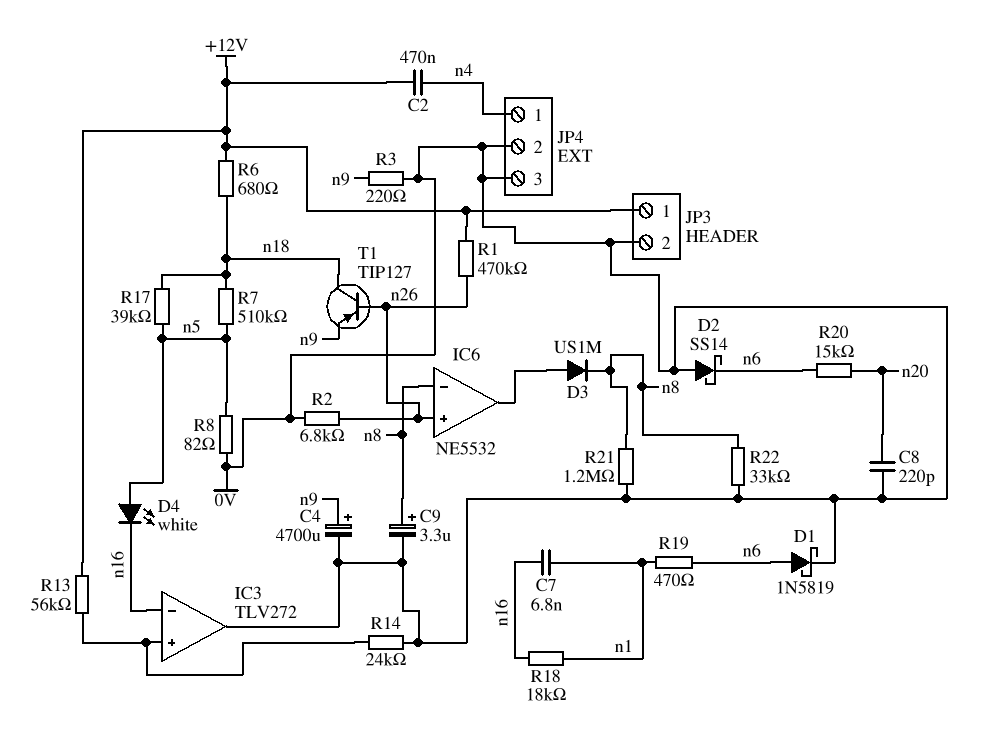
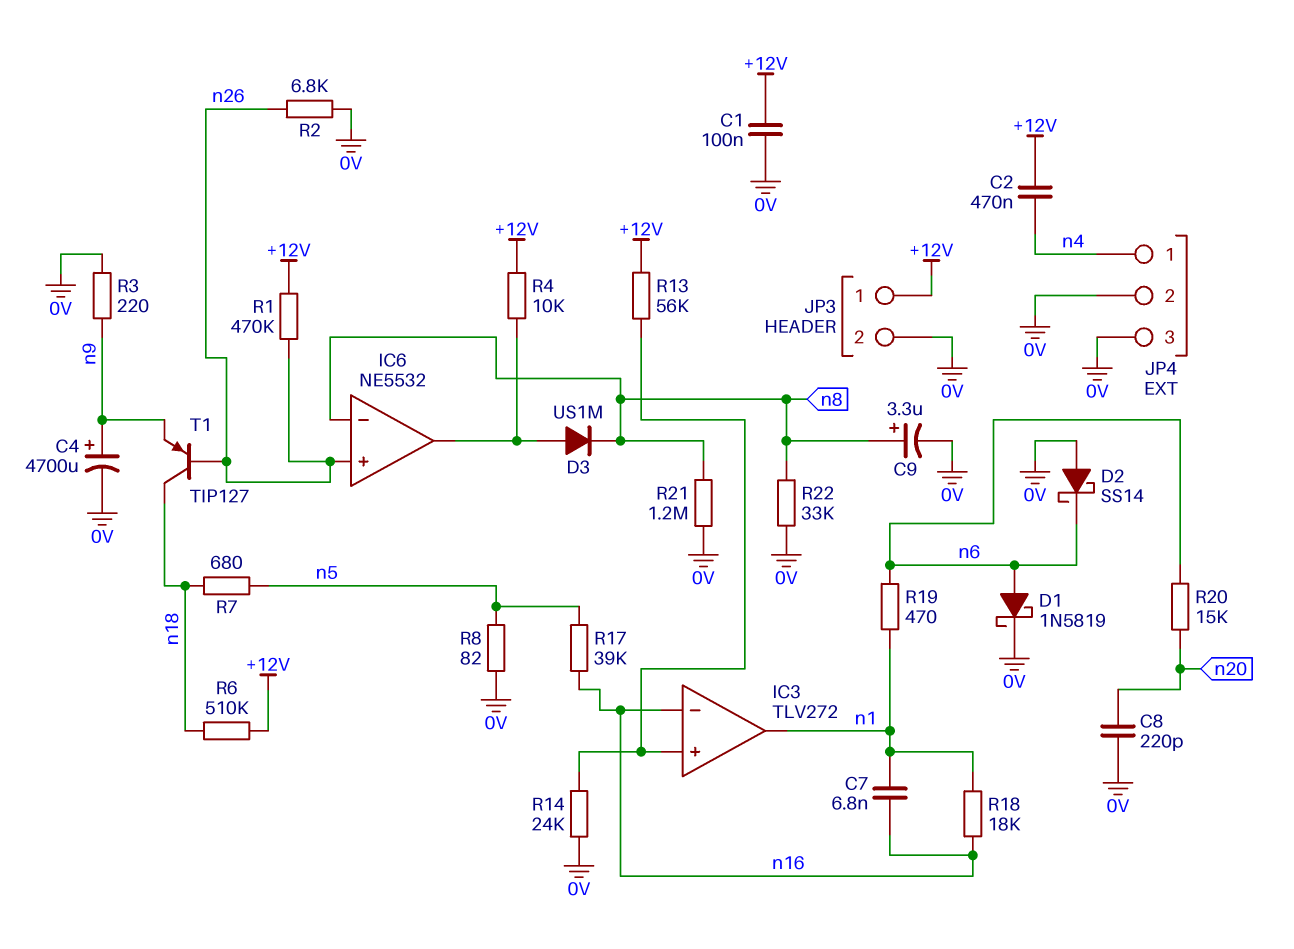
C1: none -> 100nF (+12V, 0V)
D4: LED white (A n5, K n16) -> none
IC3 pin out: 0V -> n1
R4: none -> 10k (+12V, IC6/out)
R6: 680 (+12V, n18) -> 510k (+12V, n18)
R7: 510k (n5, n18) -> 680 (n5, n18)
R17: 39k (n5, n18) -> 39k (n5, n16)

